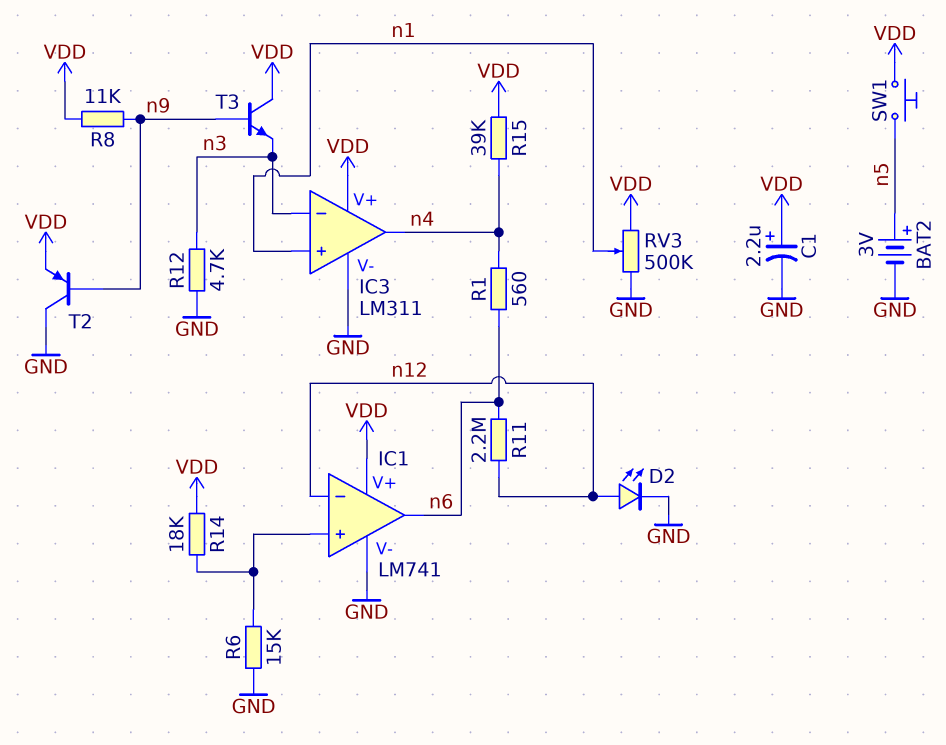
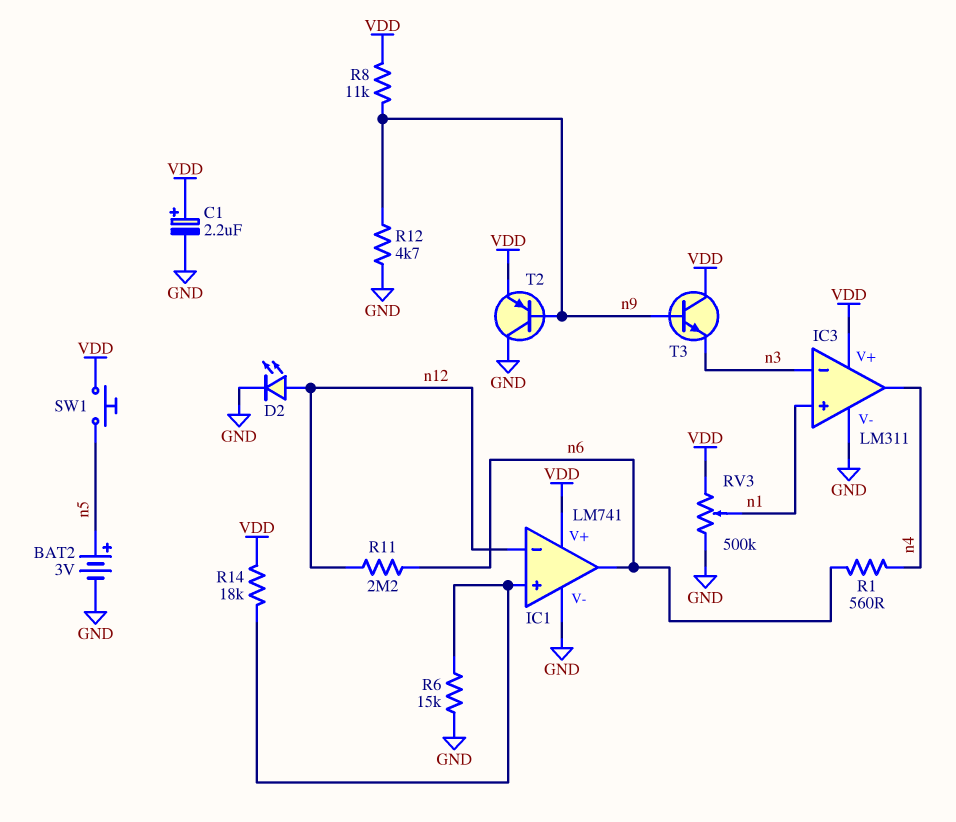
R12: 4.7k (GND, n3) -> 4.7k (GND, n9)
R15: 39k (VDD, n4) -> none

